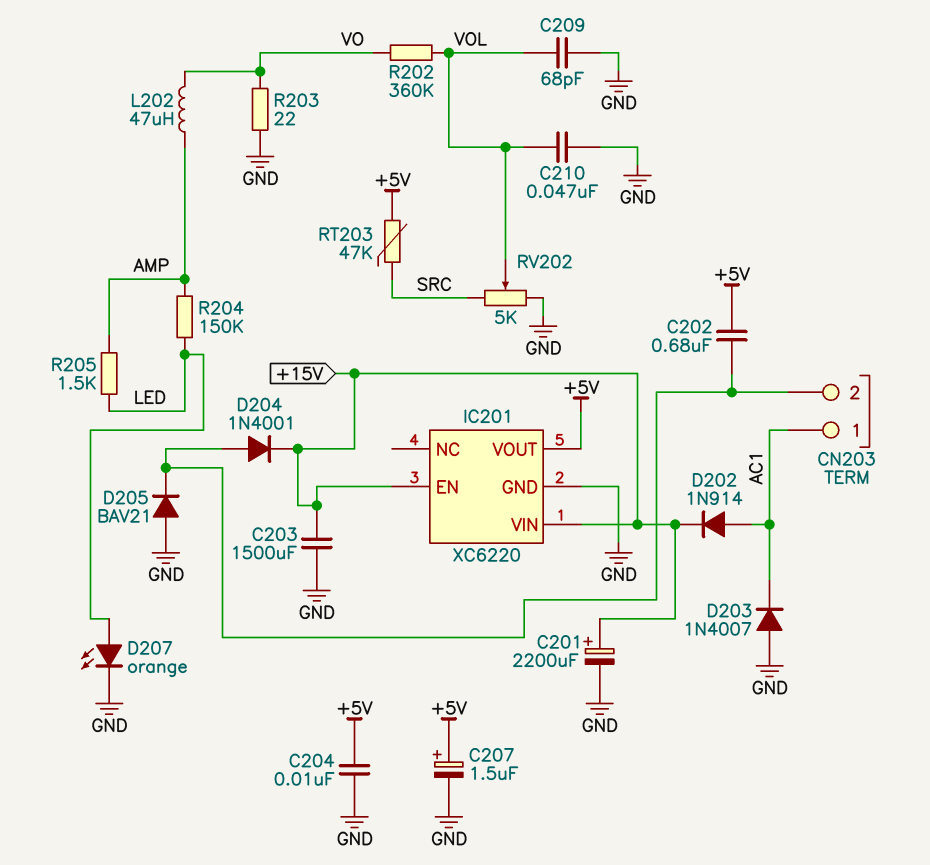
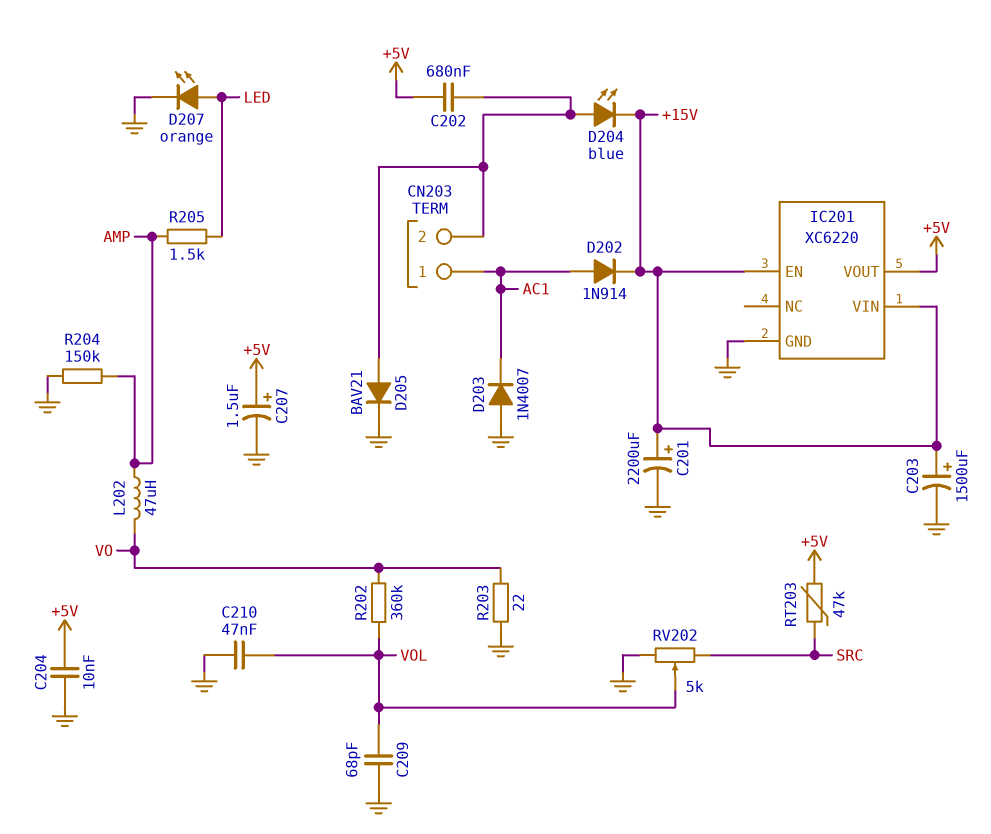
C203: 1500uF (+15V, GND) -> 1500uF (plus +15V, minus GND)
D204: diode 1N4001 (A CN203/2, K +15V) -> LED blue (A CN203/2, K +15V)
D205: diode BAV21 (A GND, K CN203/2) -> diode BAV21 (A CN203/2, K GND)
R204: 150k (AMP, LED) -> 150k (AMP, GND)

